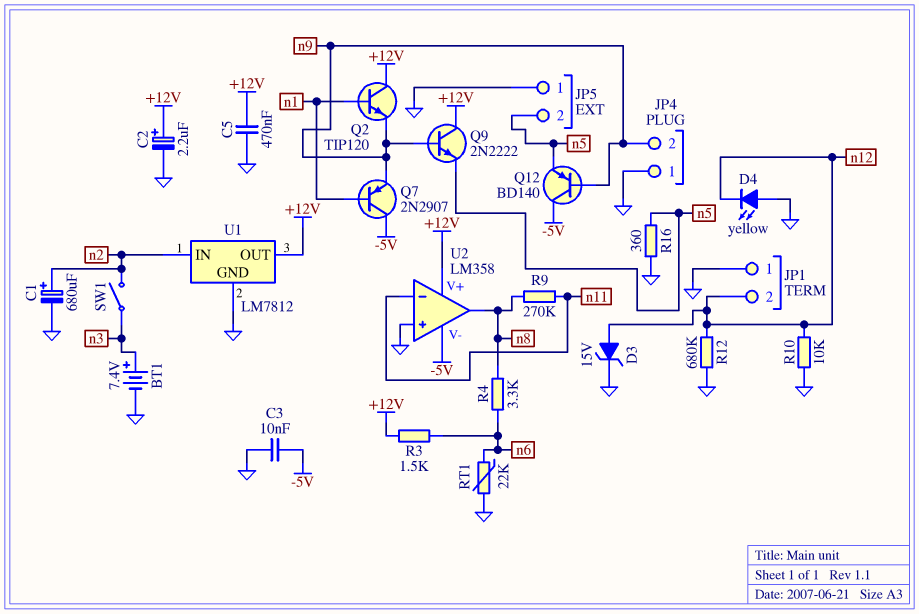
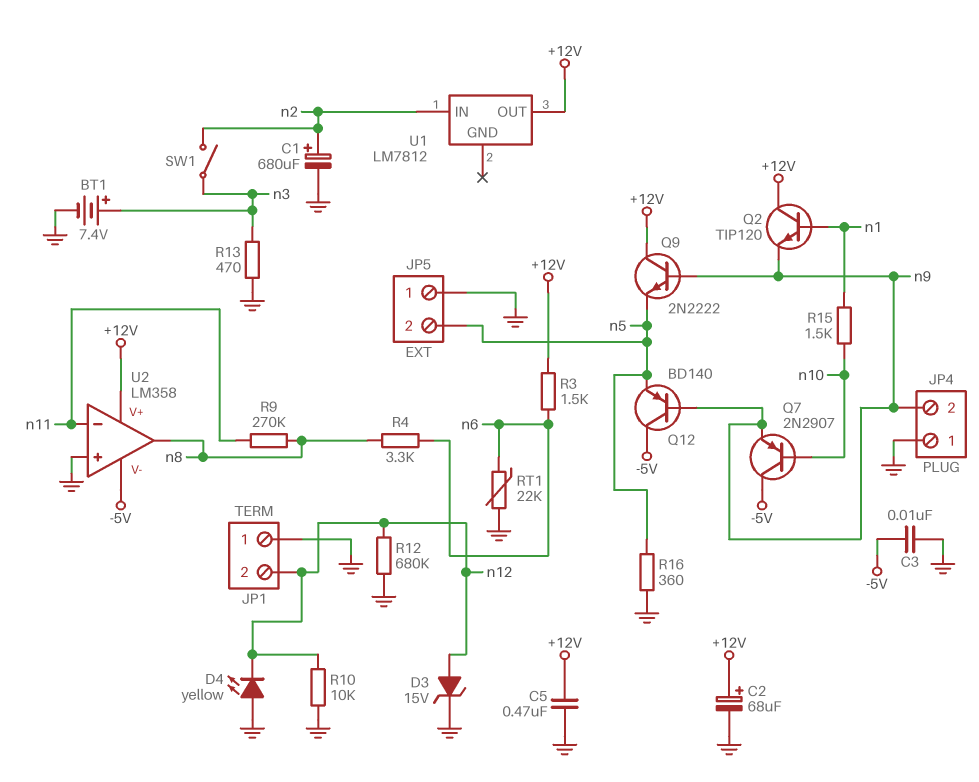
C2: 2.2uF (plus +12V, minus GND) -> 68uF (plus +12V, minus GND)
Q7: PNP 2N2907 (B n1, C -5V, E n9) -> PNP 2N2907 (B n10, C -5V, E n9)
R13: none -> 470 (GND, n3)
R15: none -> 1.5k (n1, n10)
U1 pin GND: GND -> none

